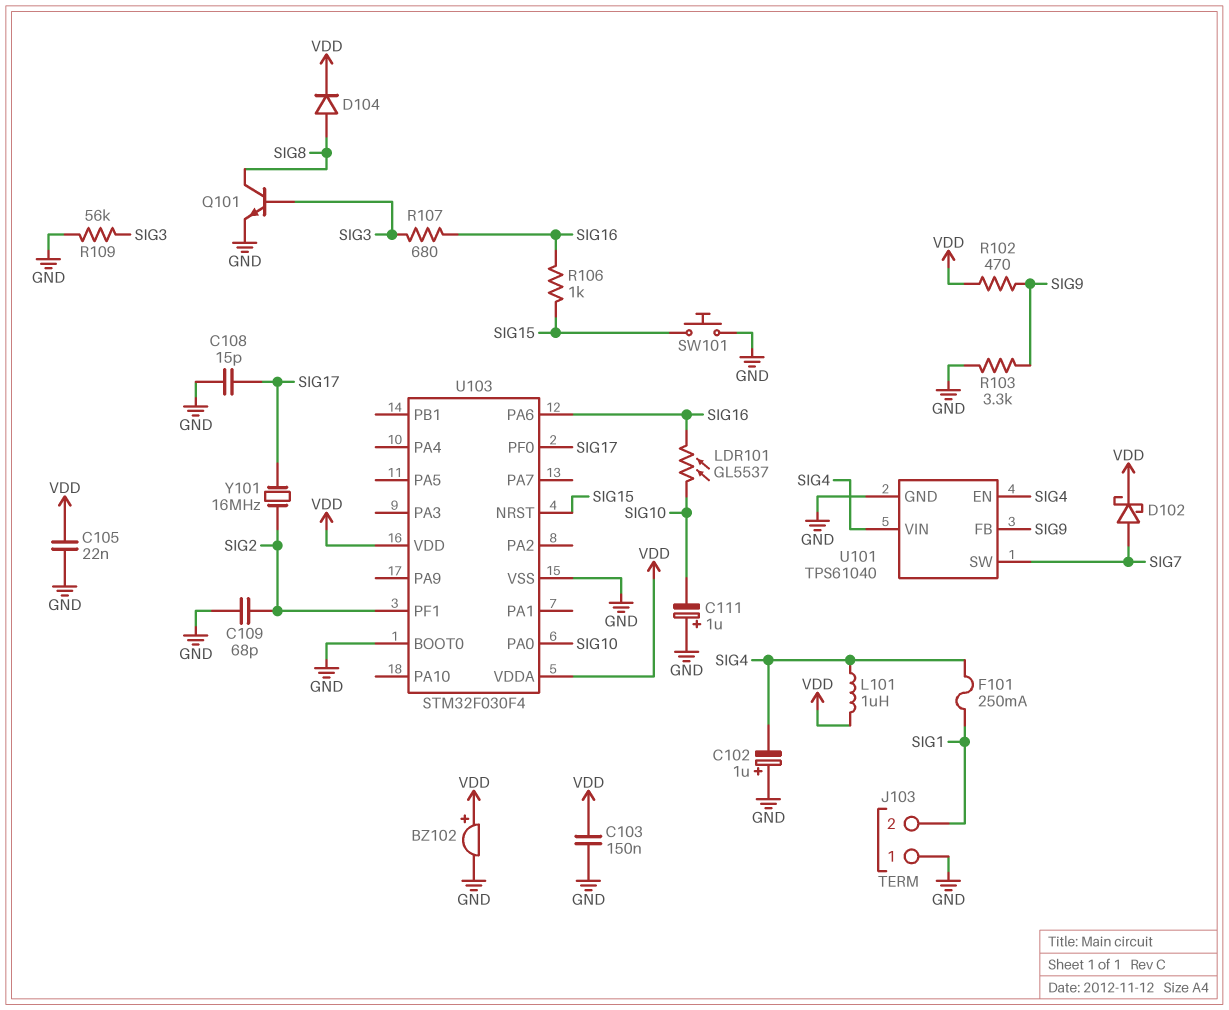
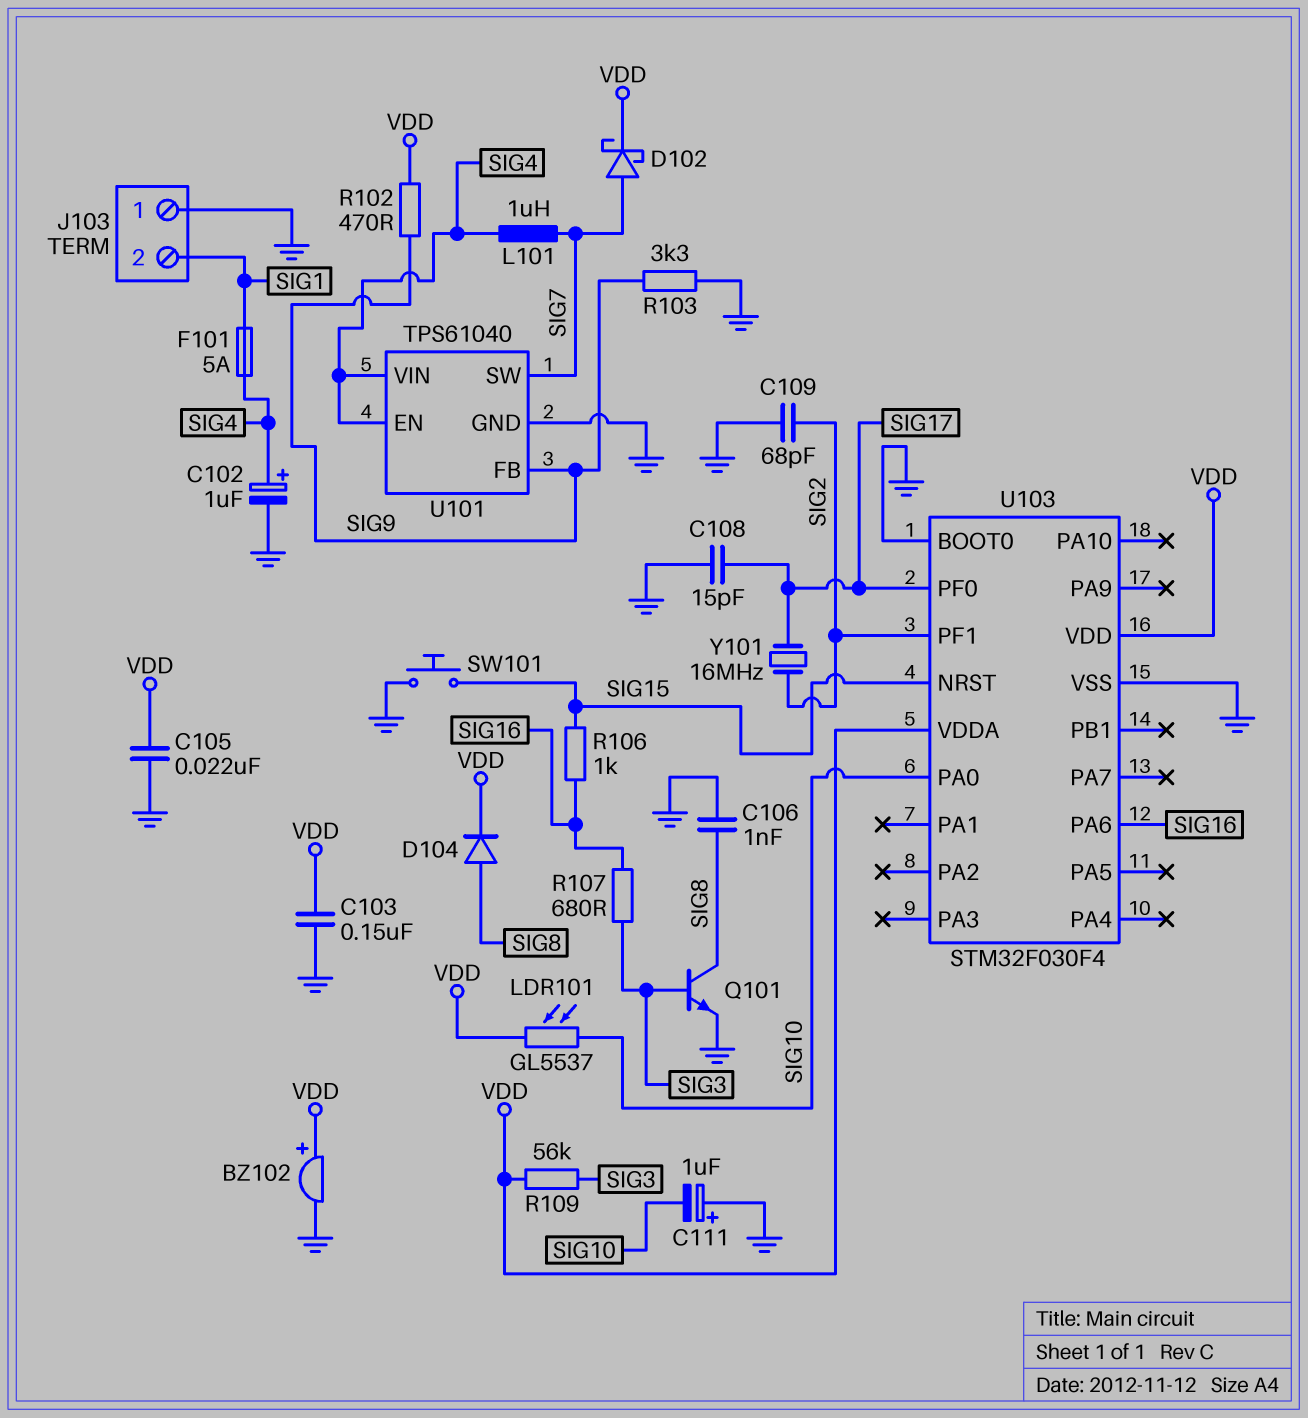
C102: 1uF (plus GND, minus SIG4) -> 1uF (plus SIG4, minus GND)
C106: none -> 1nF (GND, SIG8)
F101: 250mA (SIG1, SIG4) -> 5A (SIG1, SIG4)
L101: 1uH (SIG4, VDD) -> 1uH (SIG4, SIG7)
LDR101: GL5537 (SIG10, SIG16) -> GL5537 (SIG10, VDD)
R109: 56k (GND, SIG3) -> 56k (SIG3, VDD)

